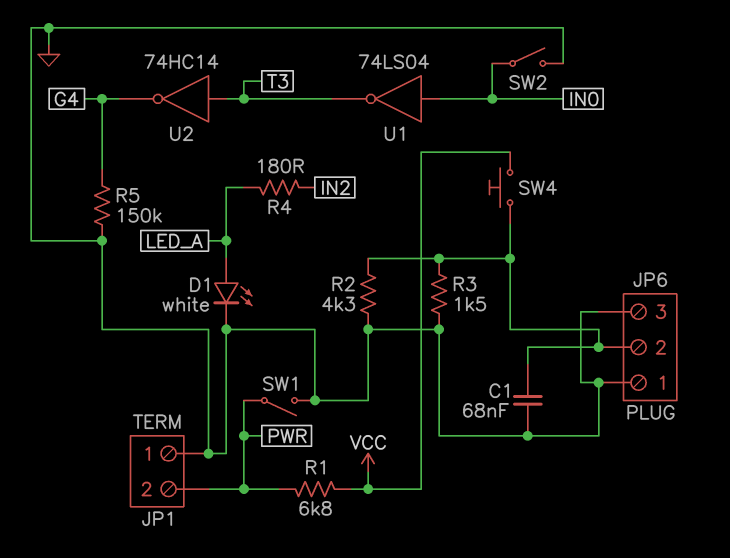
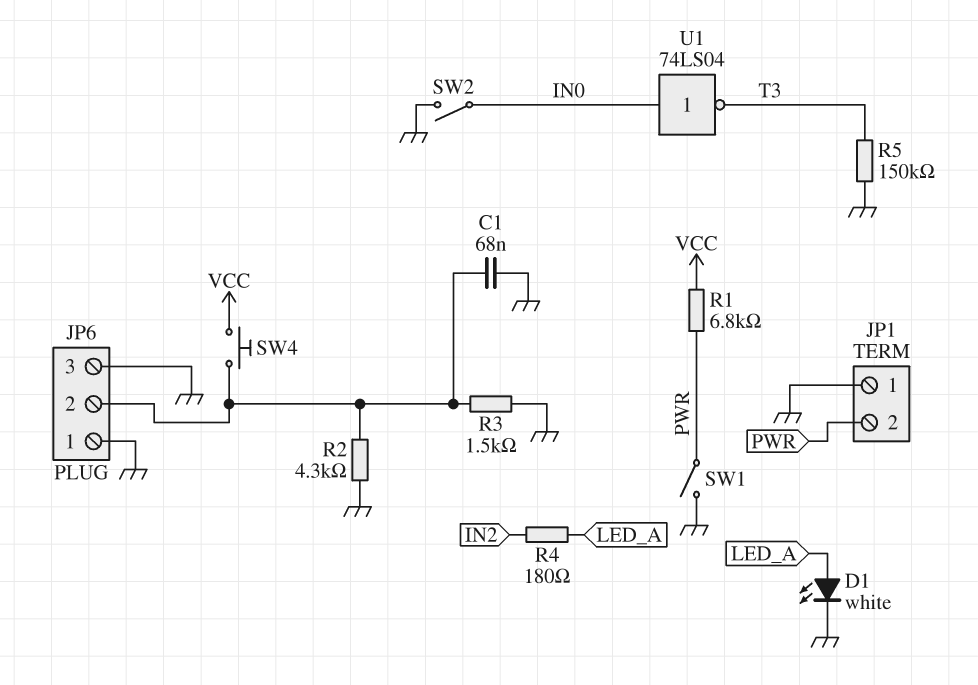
R5: 150k (G4, GND) -> 150k (GND, T3)
U2: NOT 74HC14 (in T3, out G4) -> none

